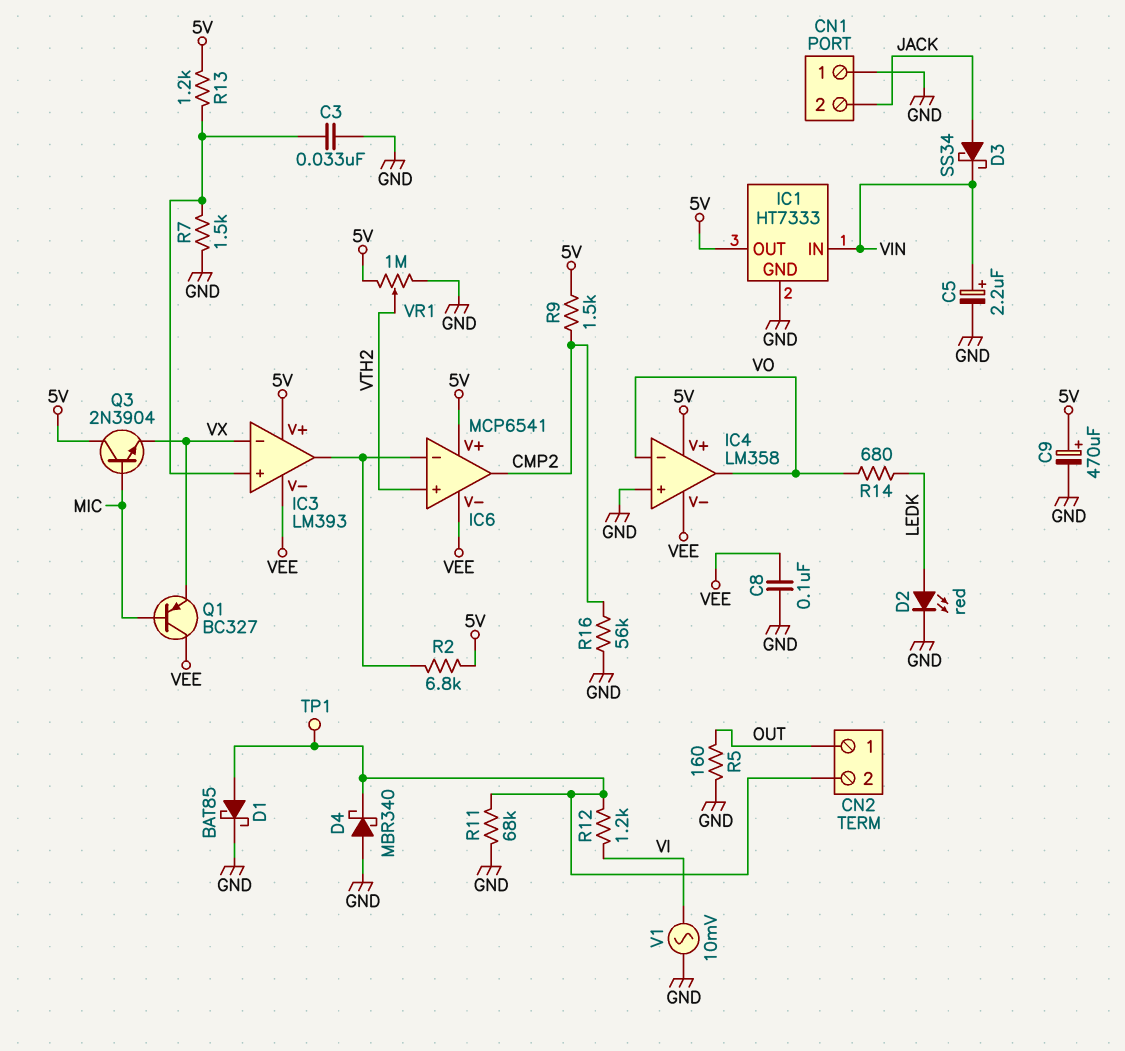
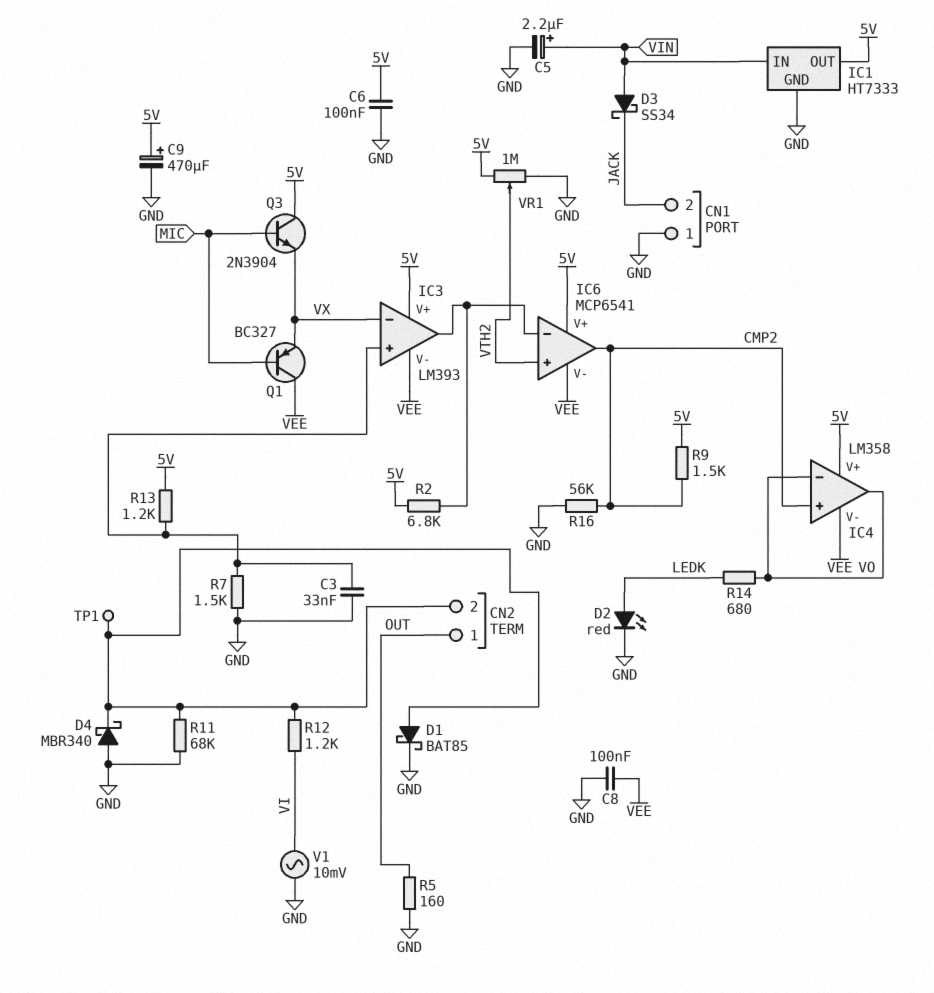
C6: none -> 100nF (5V, GND)
D3: schottky SS34 (A JACK, K VIN) -> schottky SS34 (A VIN, K JACK)
IC4 pin in+: GND -> CMP2

